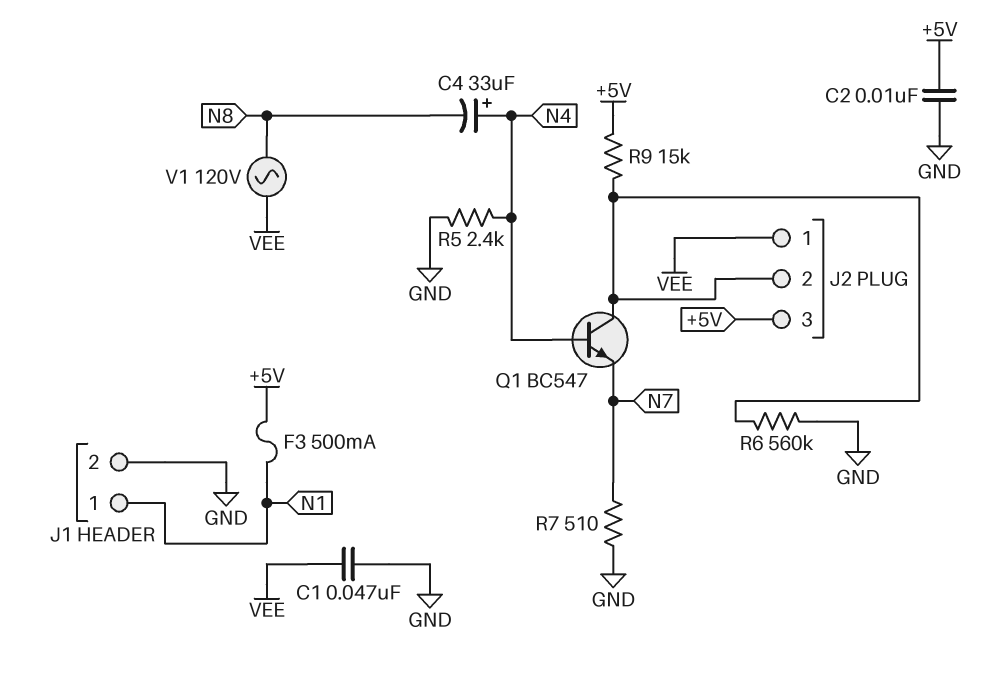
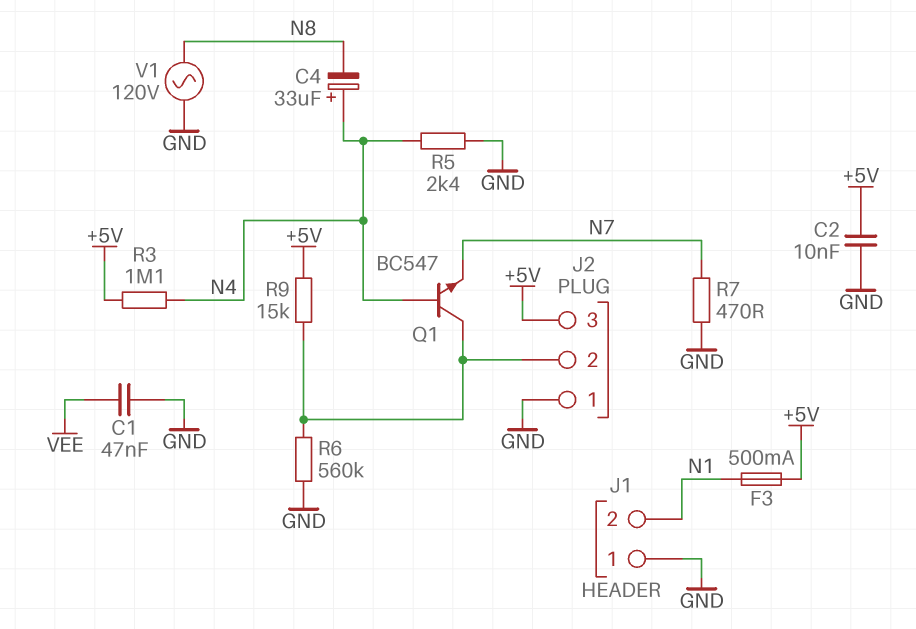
J1 pin 1: N1 -> GND
J1 pin 2: GND -> N1
J2 pin 1: VEE -> GND
R3: none -> 1.1M (+5V, N4)
R7: 510 (GND, N7) -> 470 (GND, N7)
V1: AC 120V (N8, VEE) -> AC 120V (GND, N8)

